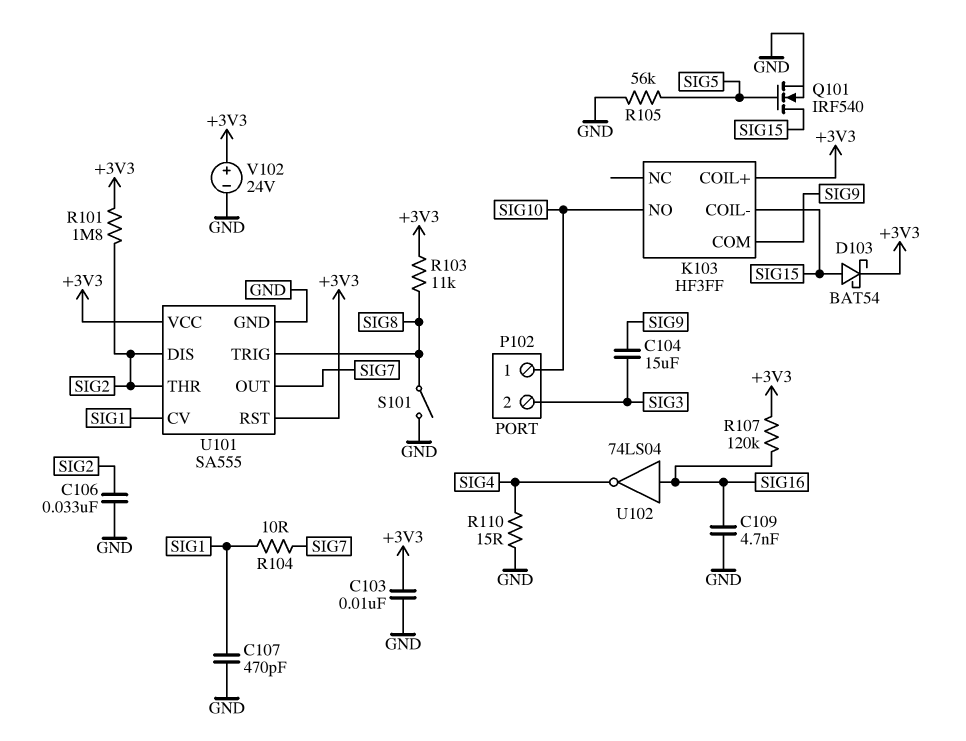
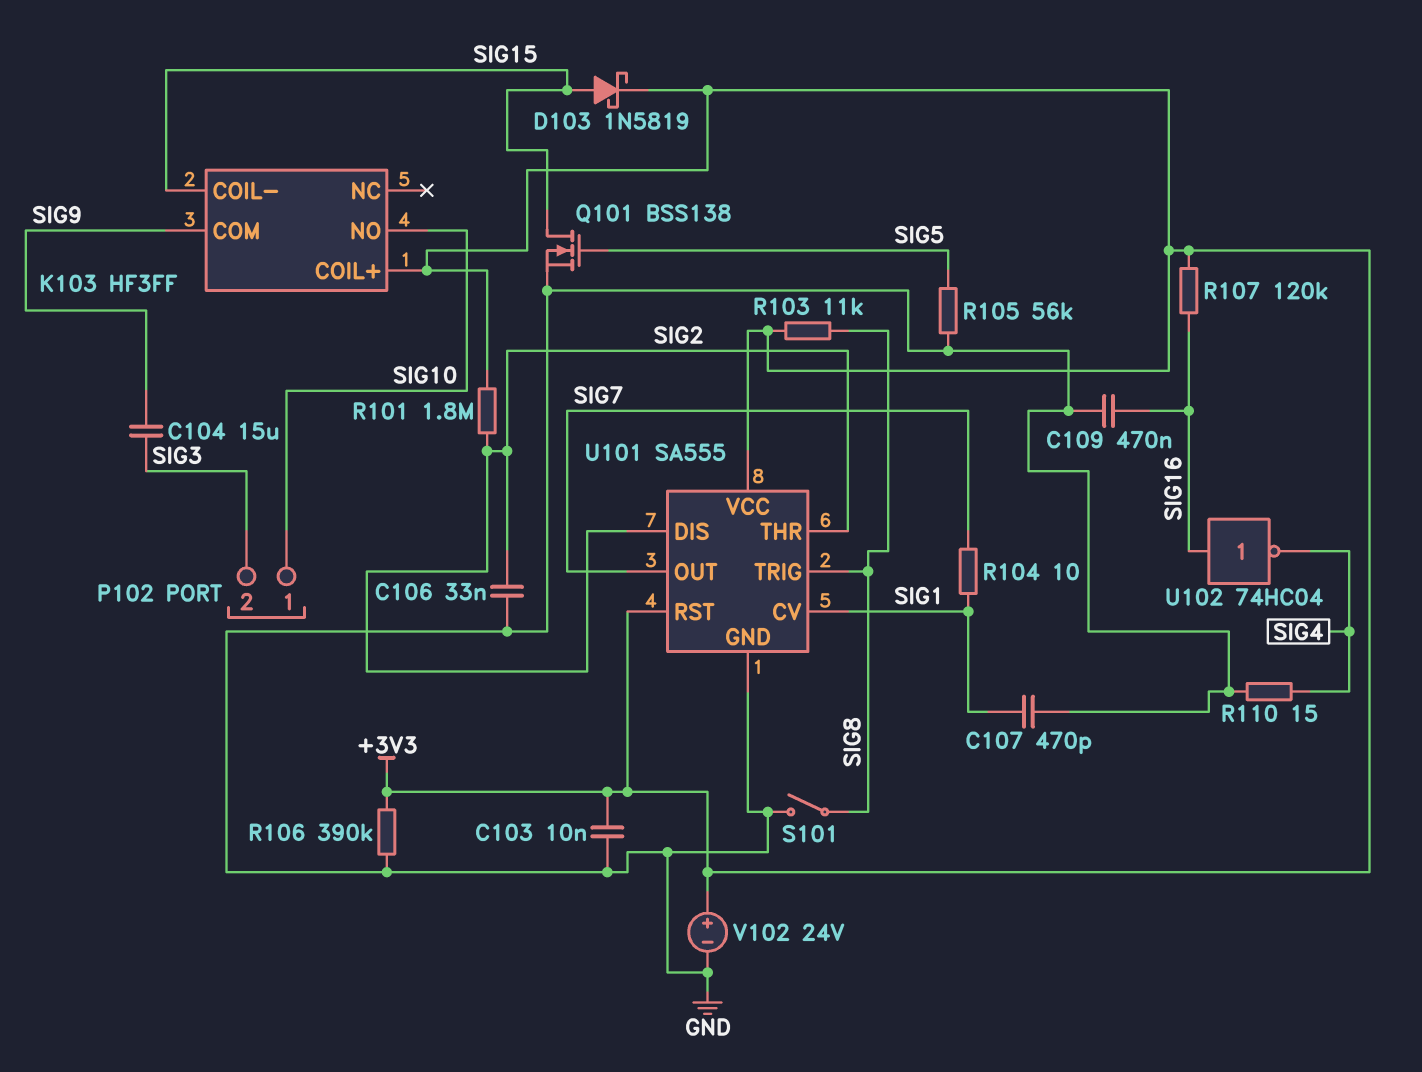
C109: 4.7nF (GND, SIG16) -> 470nF (GND, SIG16)
D103: schottky BAT54 (A SIG15, K +3V3) -> schottky 1N5819 (A SIG15, K +3V3)
Q101: NMOS IRF540 (G SIG5, D SIG15, S GND) -> NMOS BSS138 (G SIG5, D SIG15, S GND)
R106: none -> 390k (+3V3, GND)
U102: NOT 74LS04 (in SIG16, out SIG4) -> NOT 74HC04 (in SIG16, out SIG4)

